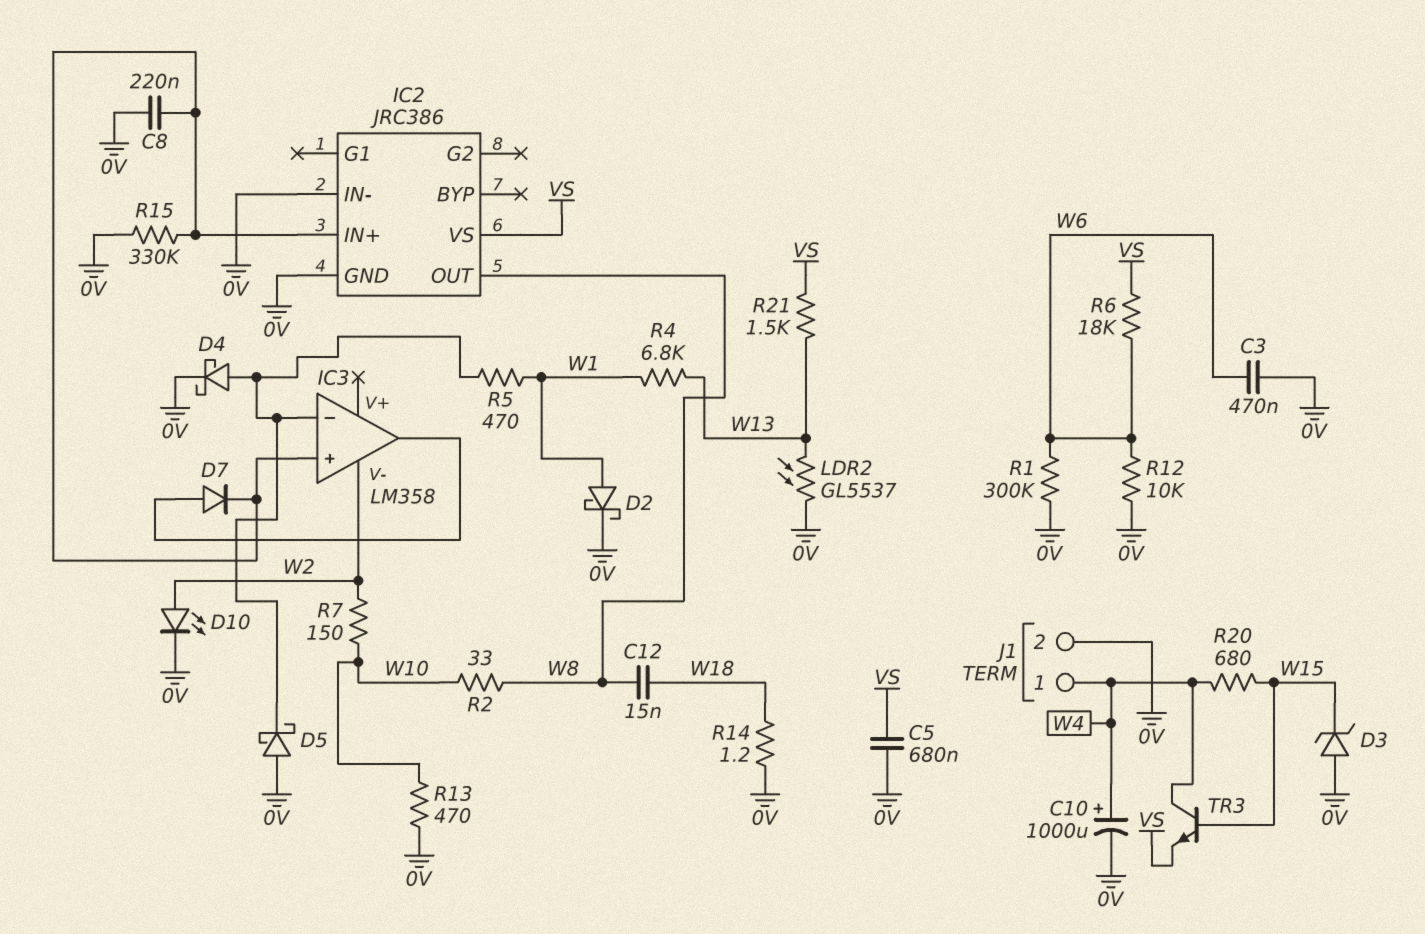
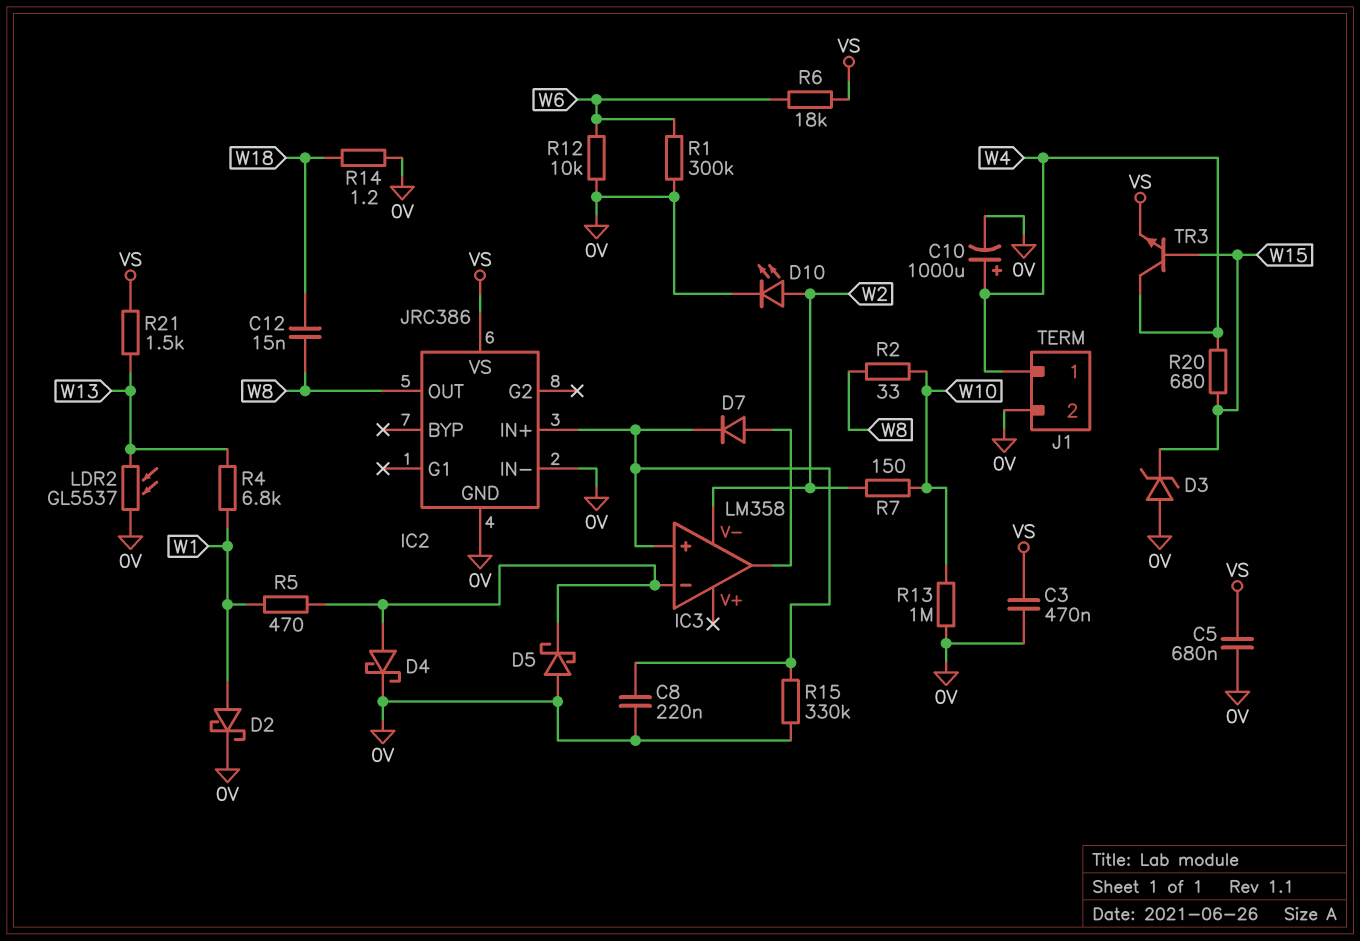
C3: 470nF (0V, W6) -> 470nF (0V, VS)
R13: 470 (0V, W10) -> 1M (0V, W10)

